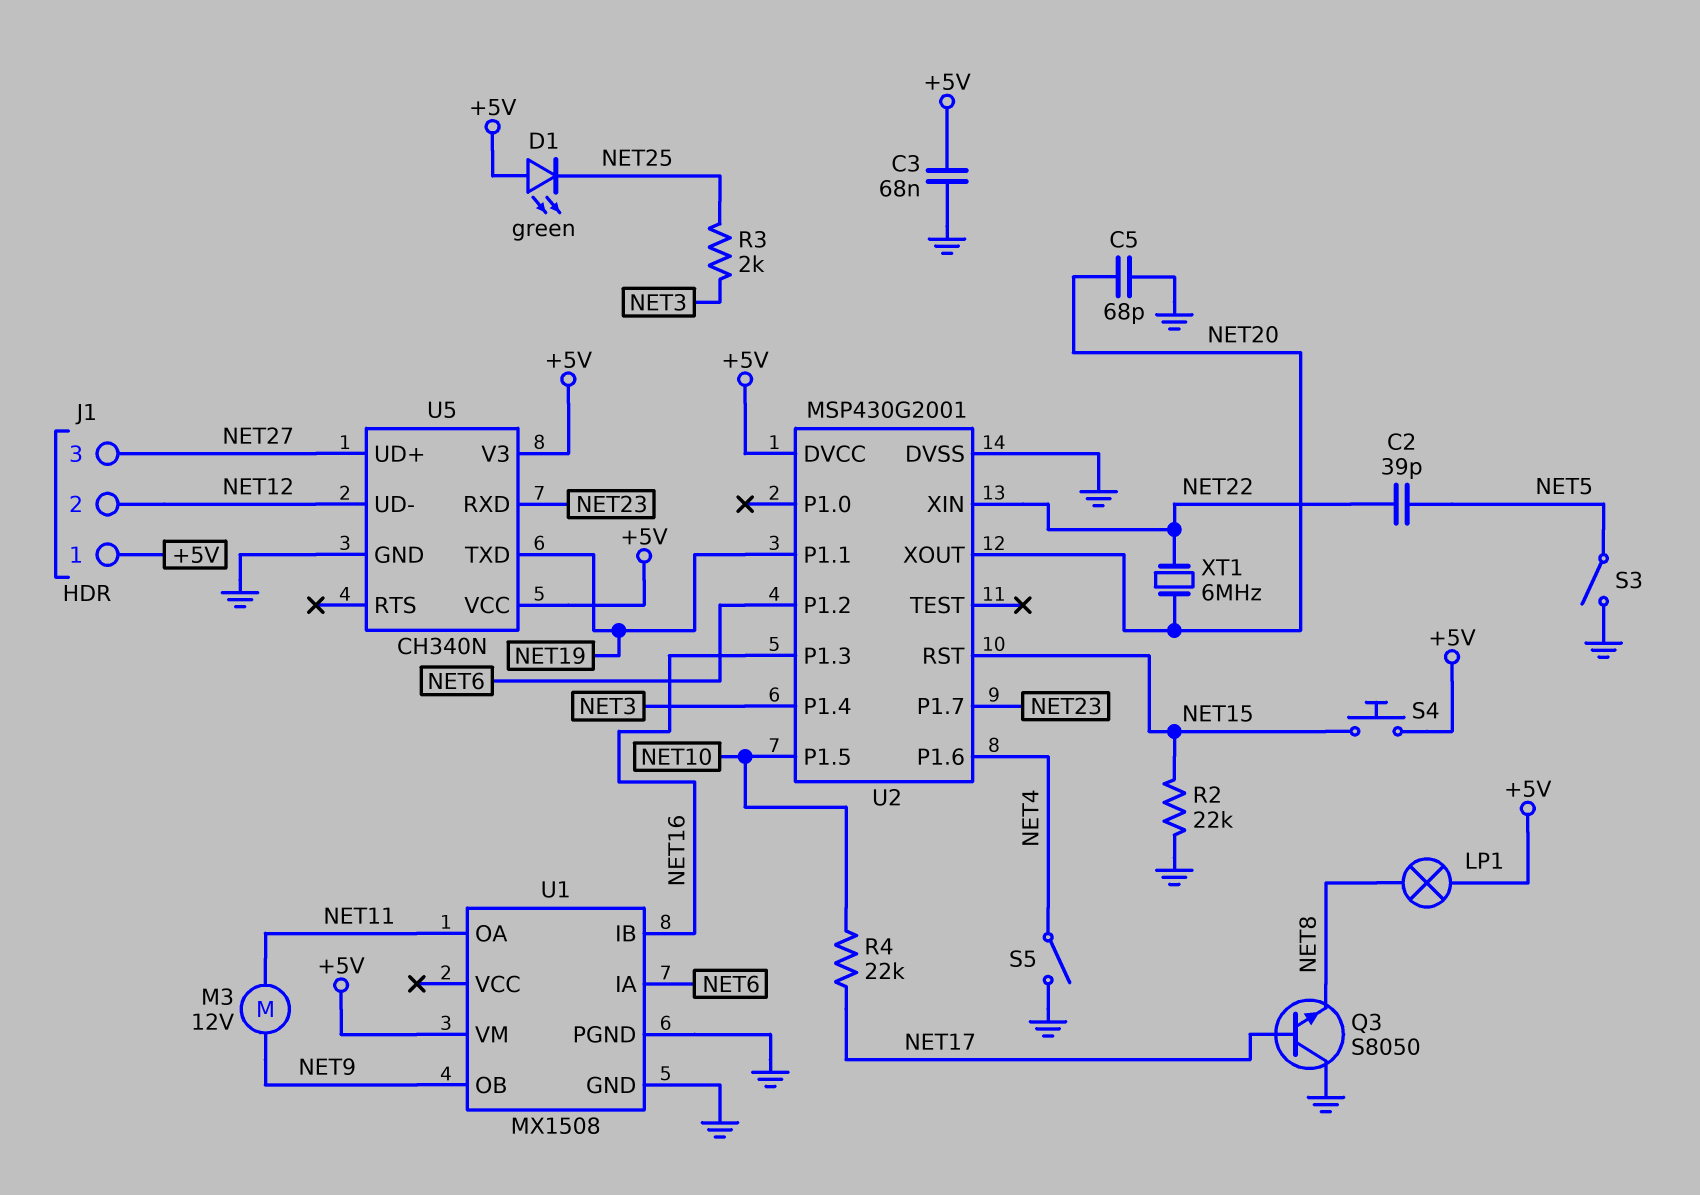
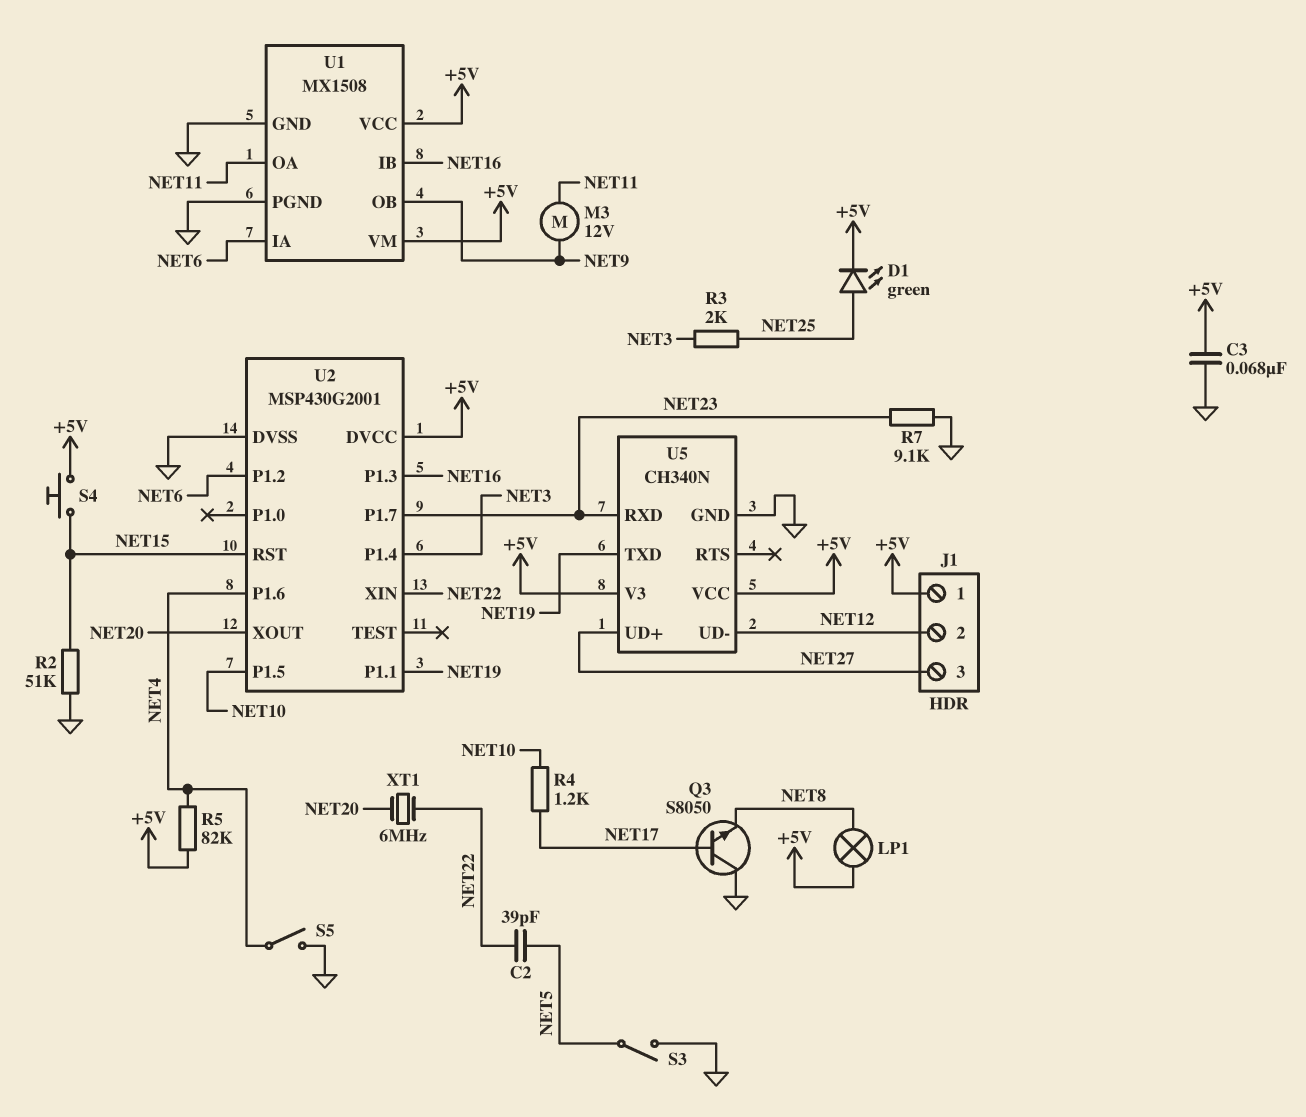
C5: 68pF (GND, NET20) -> none
D1: LED green (A +5V, K NET25) -> LED green (A NET25, K +5V)
R2: 22k (GND, NET15) -> 51k (GND, NET15)
R4: 22k (NET10, NET17) -> 1.2k (NET10, NET17)
R5: none -> 82k (+5V, NET4)
R7: none -> 9.1k (GND, NET23)
U1 pin VCC: none -> +5V

